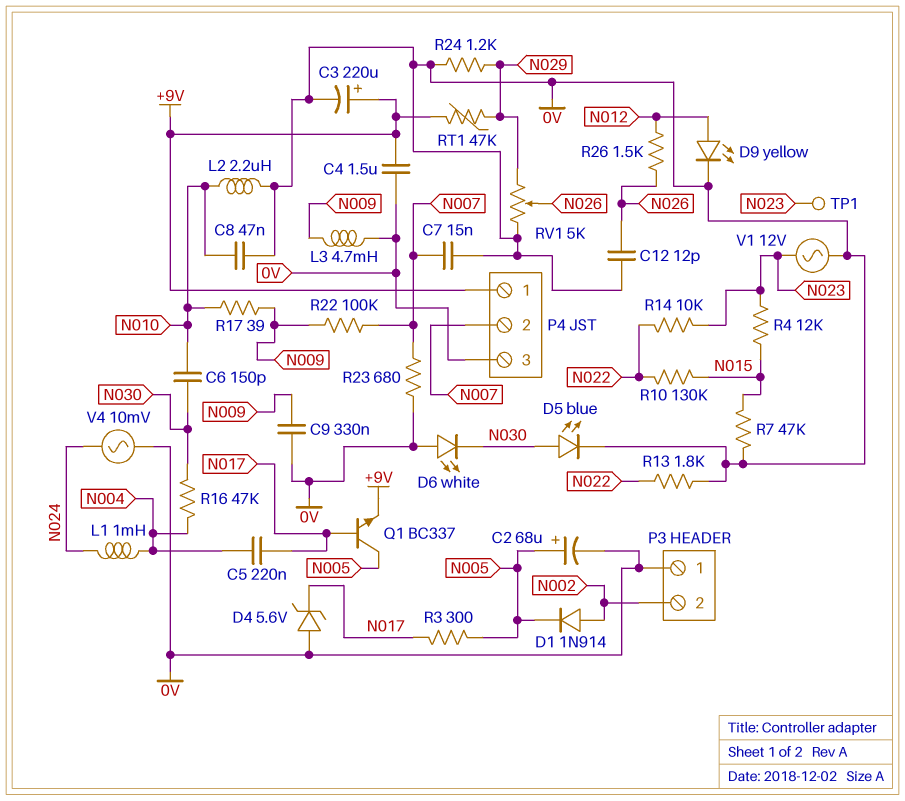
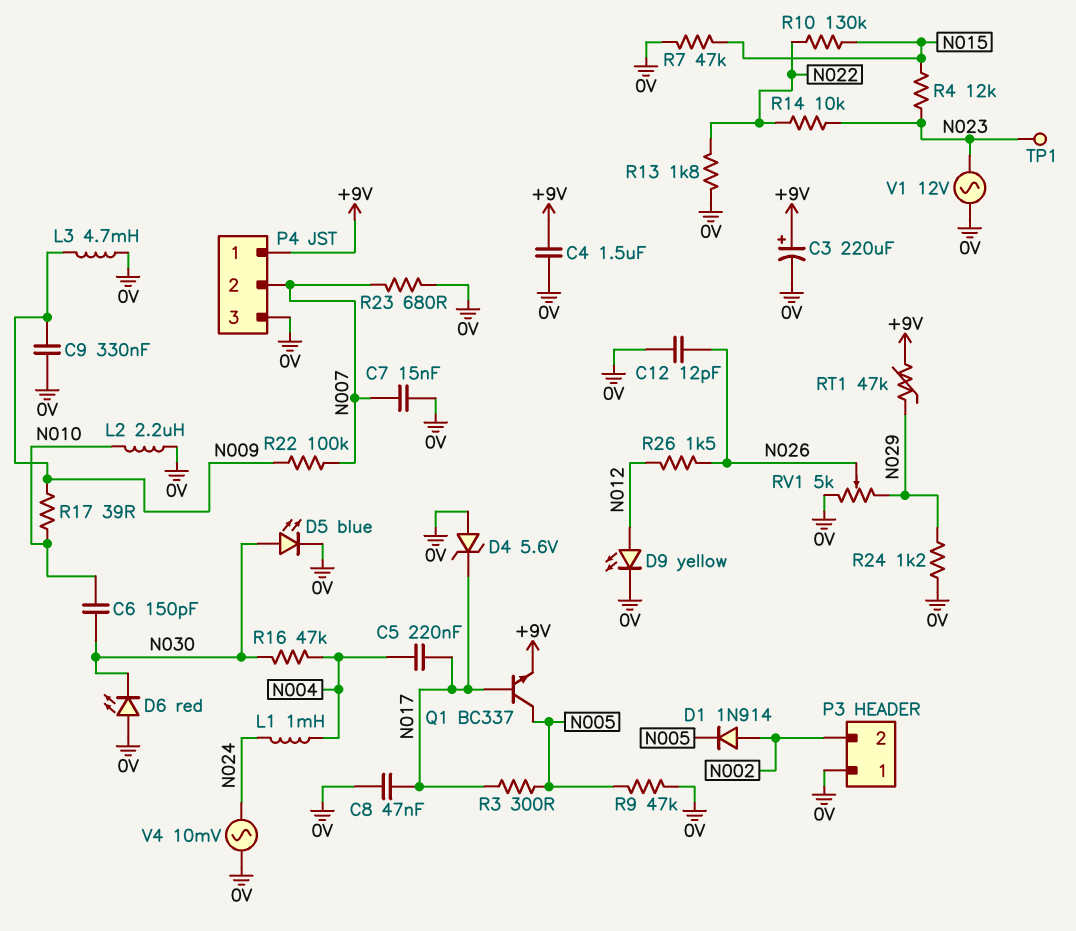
C2: 68uF (plus N005, minus 0V) -> none
C8: 47nF (0V, N010) -> 47nF (0V, N017)
D6: LED white (A 0V, K N030) -> LED red (A 0V, K N030)
R9: none -> 47k (0V, N005)

